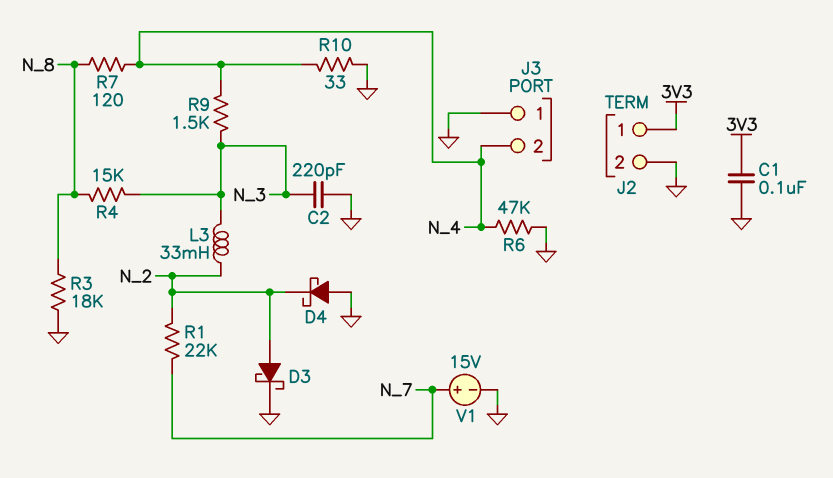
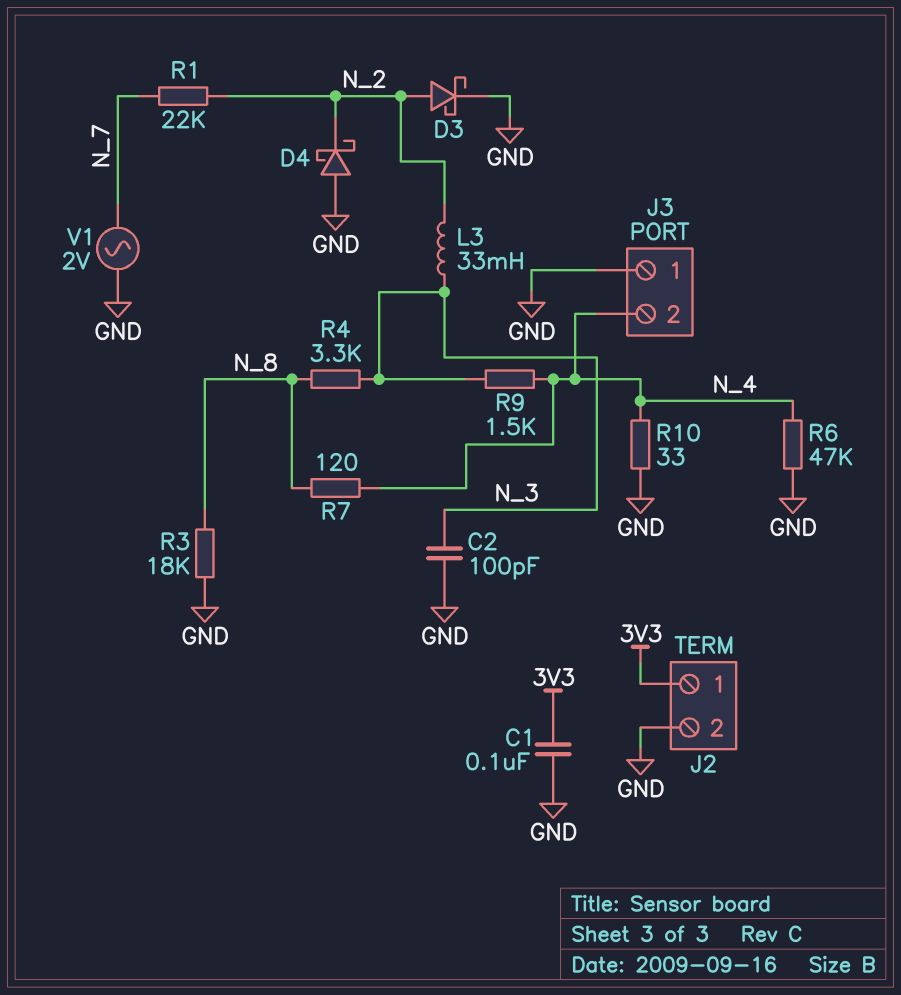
C2: 220pF (GND, N_3) -> 100pF (GND, N_3)
R4: 15k (N_3, N_8) -> 3.3k (N_3, N_8)
V1: 15V (plus N_7, minus GND) -> AC 2V (GND, N_7)

